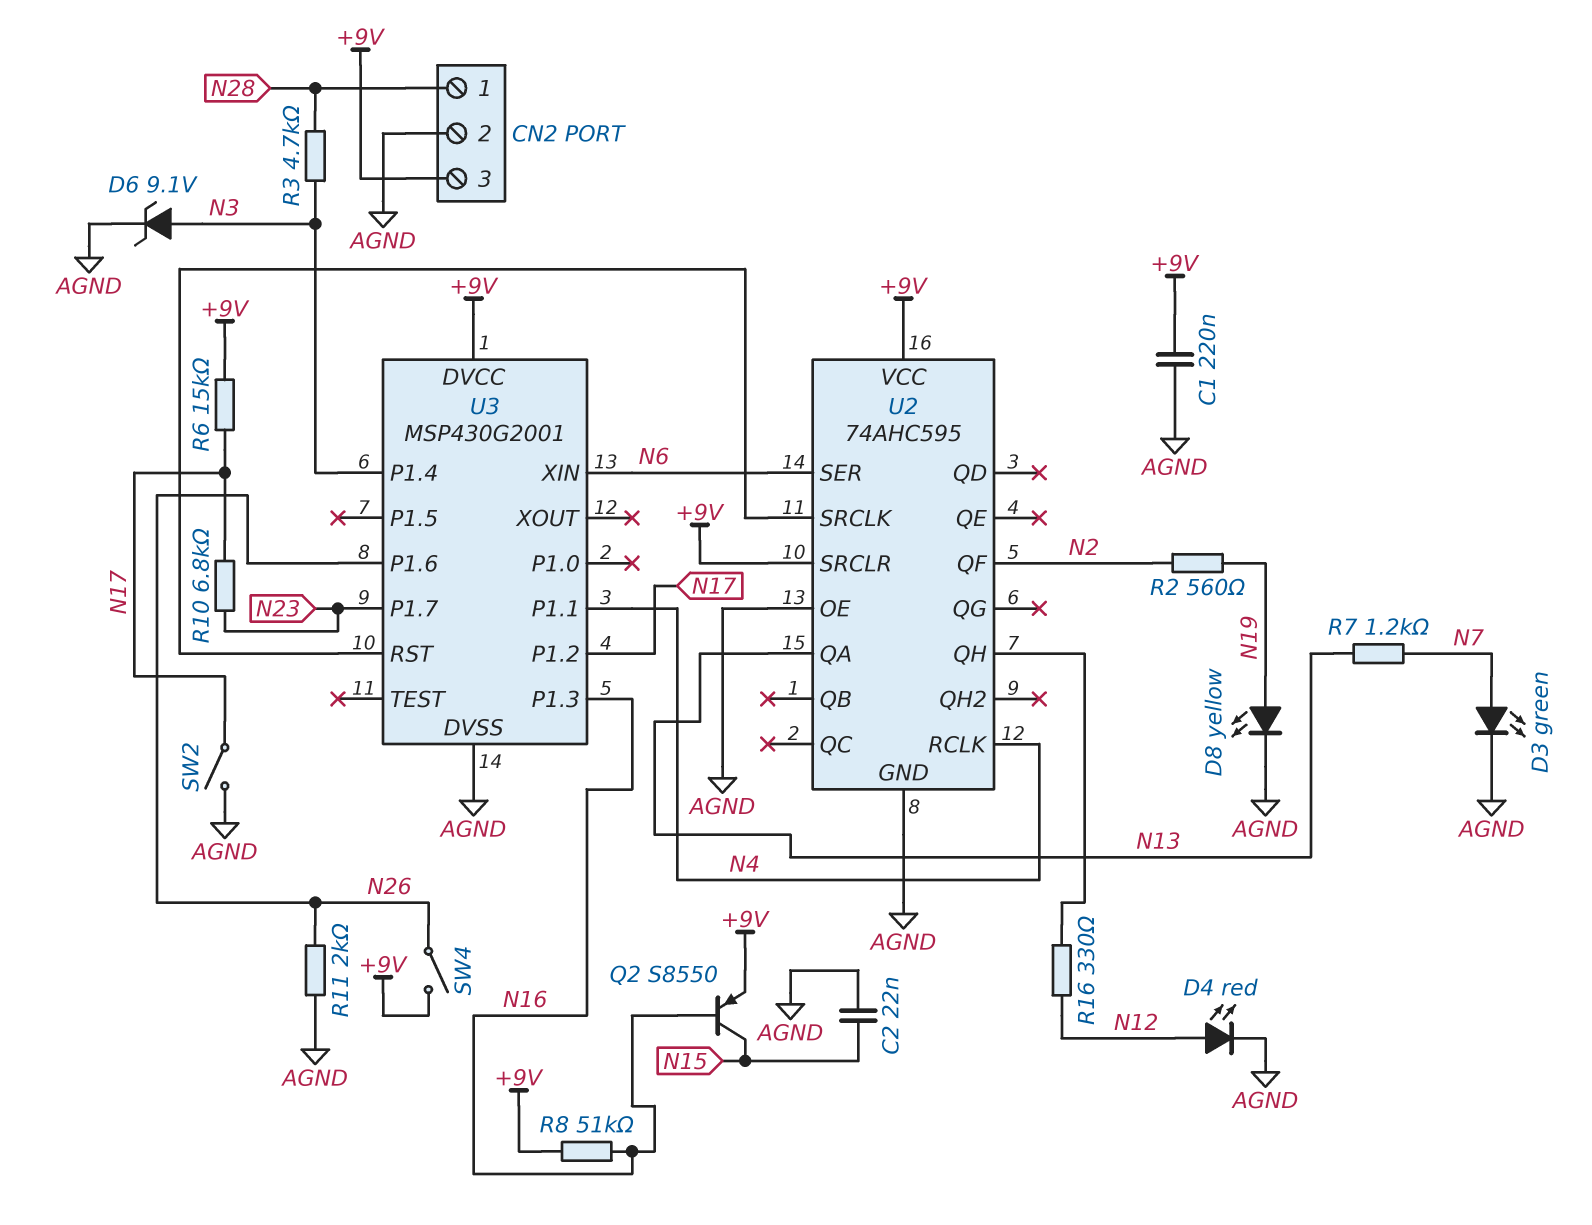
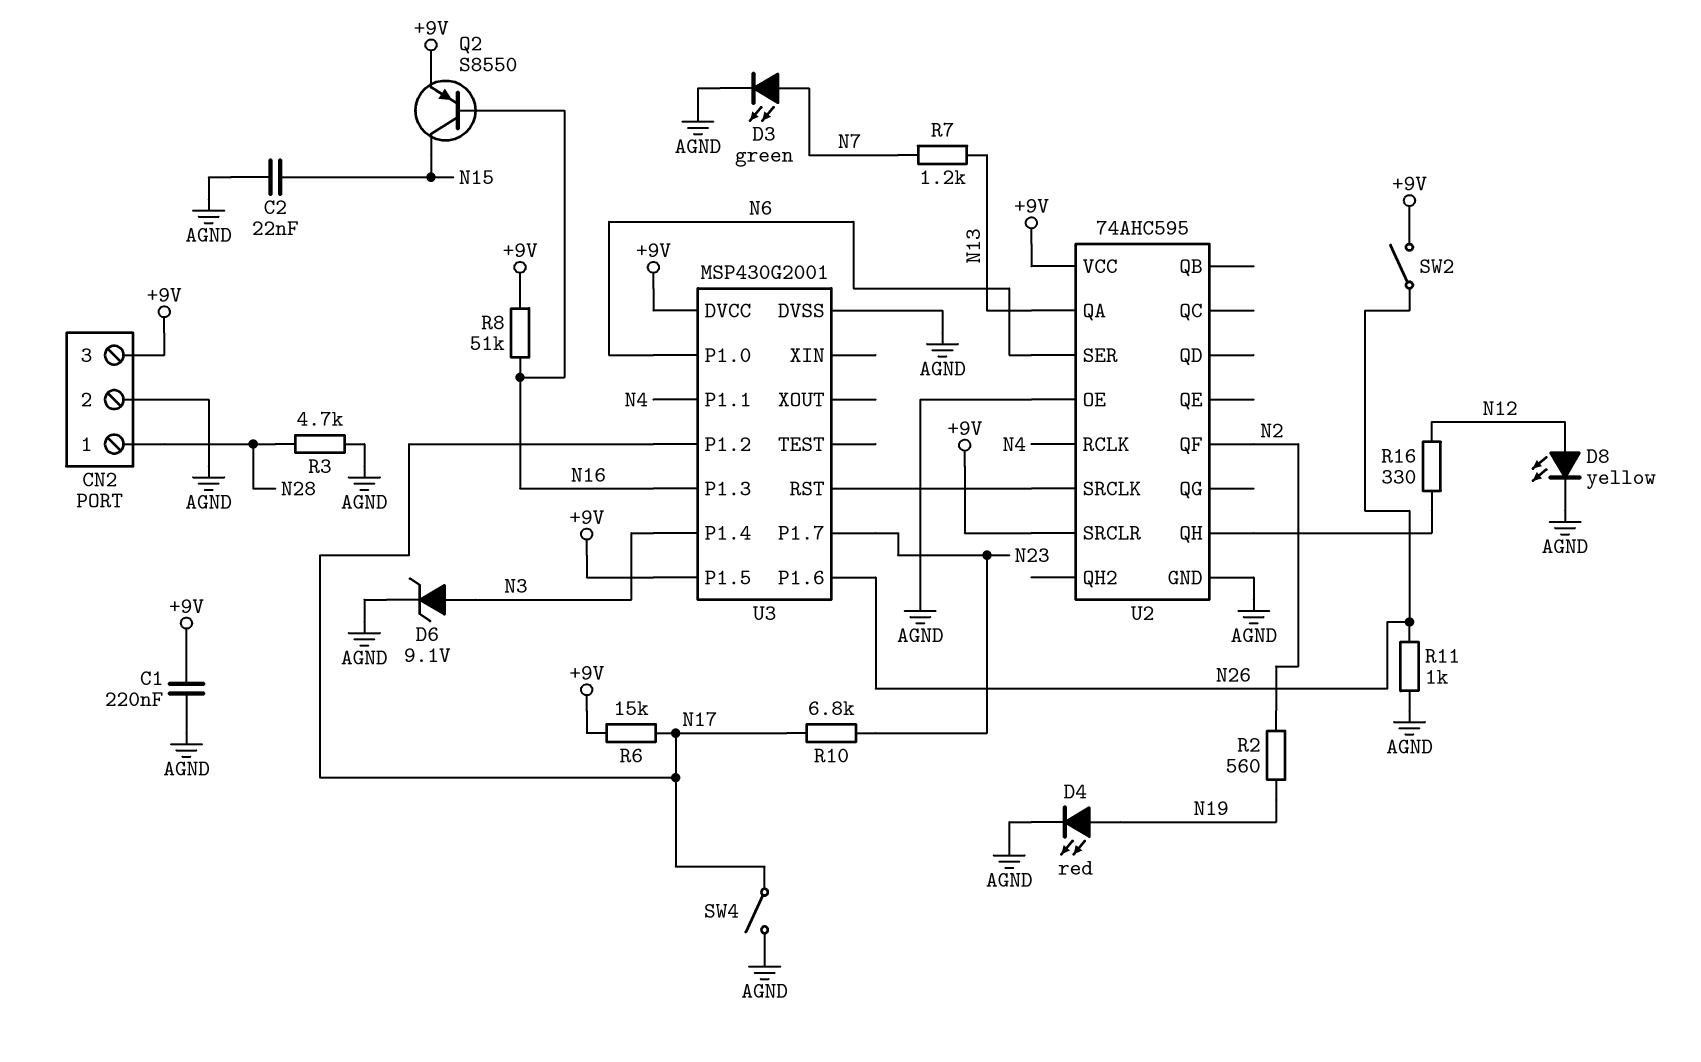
D4: LED red (A N12, K AGND) -> LED red (A N19, K AGND)
D8: LED yellow (A N19, K AGND) -> LED yellow (A N12, K AGND)
R3: 4.7k (N3, N28) -> 4.7k (AGND, N28)
R11: 2k (AGND, N26) -> 1k (AGND, N26)
SW2: switch (AGND, N17) -> switch (+9V, N26)
SW4: switch (+9V, N26) -> switch (AGND, N17)
U3 pin P1.0: none -> N6
U3 pin P1.5: none -> +9V
U3 pin XIN: N6 -> none

